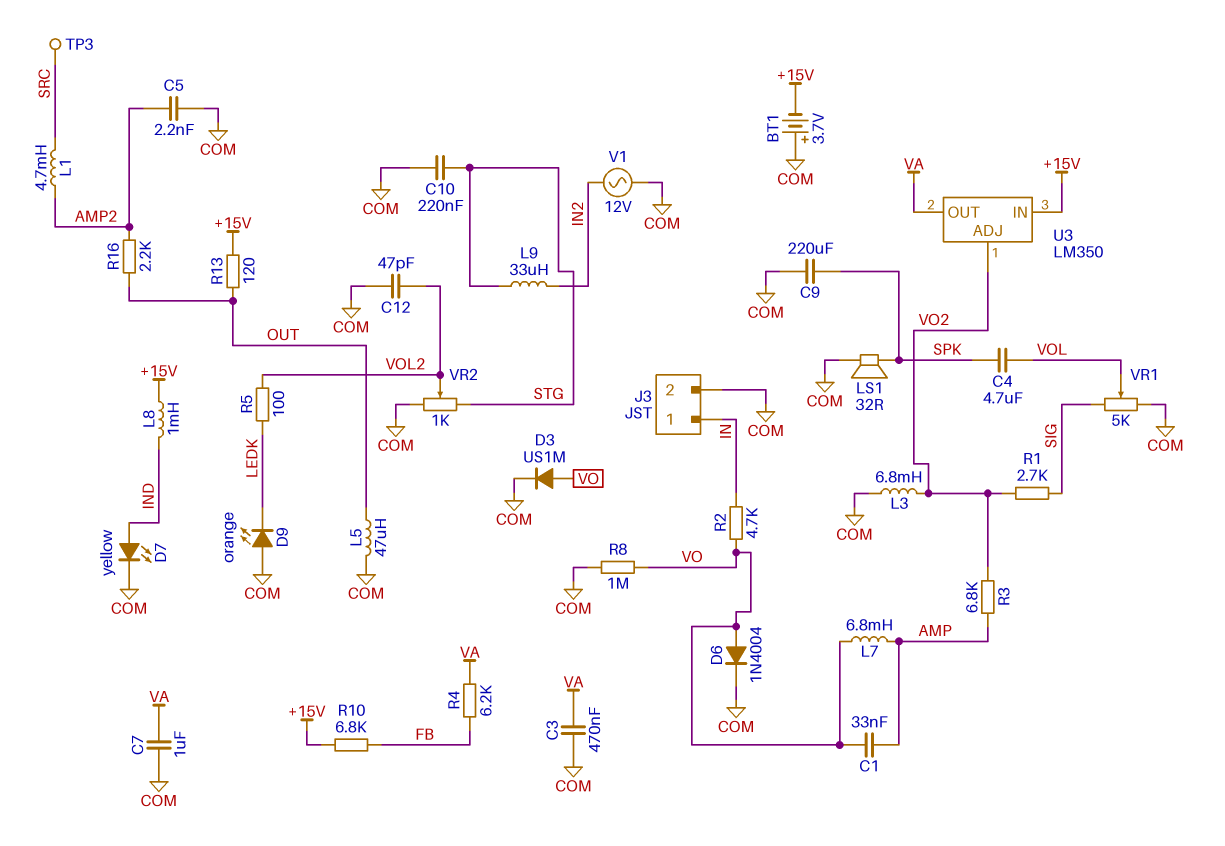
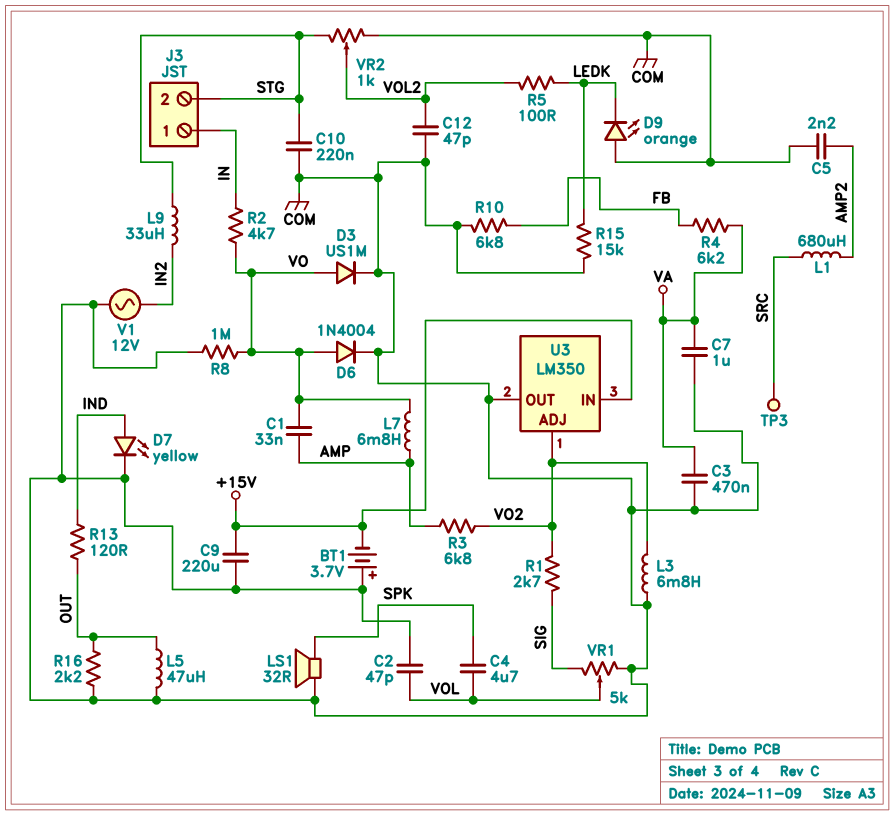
C2: none -> 47pF (COM, VOL)
C9: 220uF (COM, SPK) -> 220uF (+15V, COM)
J3 pin 2: COM -> STG
L1: 4.7mH (AMP2, SRC) -> 680uH (AMP2, SRC)
L8: 1mH (+15V, IND) -> none
R10: 6.8k (+15V, FB) -> 6.8k (COM, FB)
R13: 120 (+15V, OUT) -> 120 (IND, OUT)
R15: none -> 15k (COM, LEDK)
R16: 2.2k (AMP2, OUT) -> 2.2k (COM, OUT)
U3 pin OUT: VA -> COM

